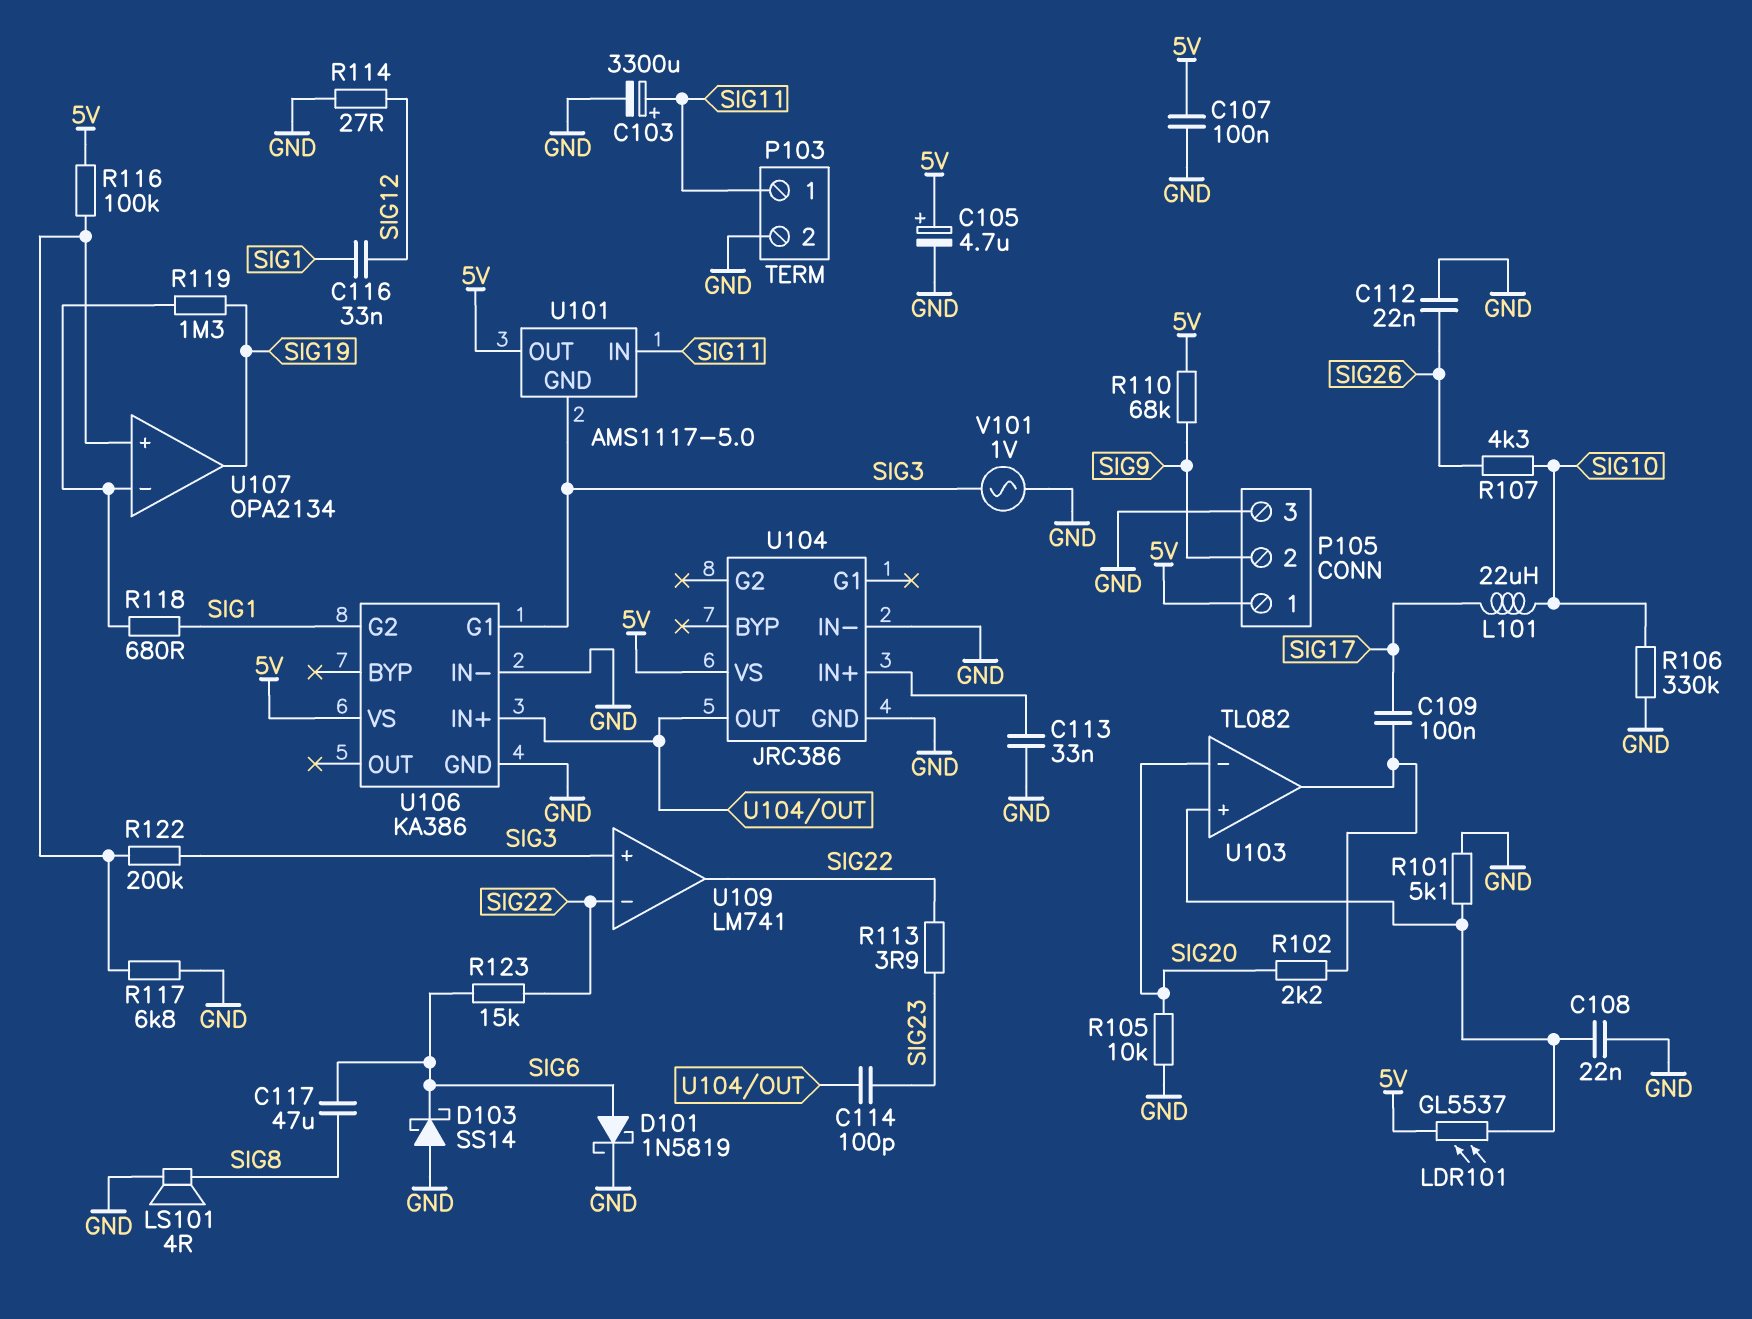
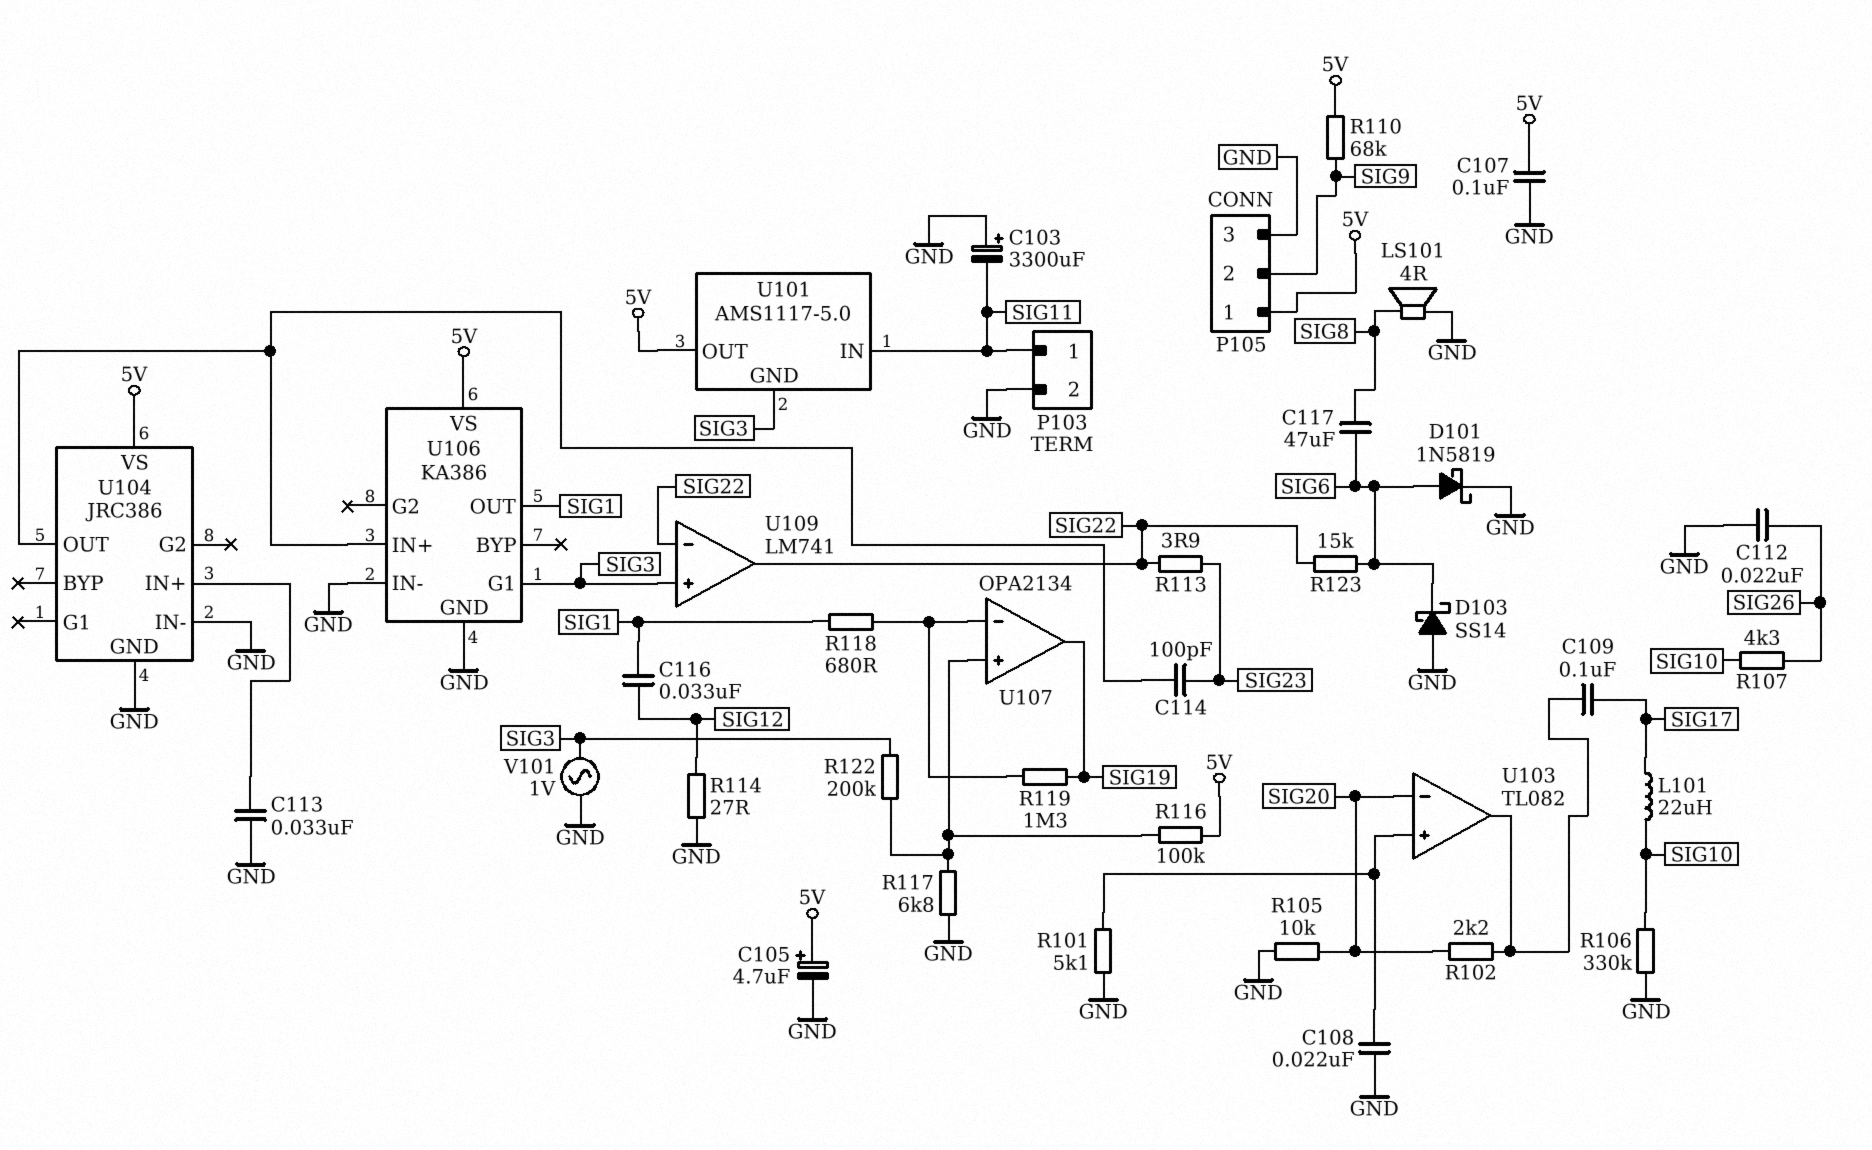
C103: 3300uF (plus SIG11, minus GND) -> 3300uF (plus GND, minus SIG11)
LDR101: GL5537 (5V, U103/in+) -> none
U106 pin G2: SIG1 -> none
U106 pin OUT: none -> SIG1

